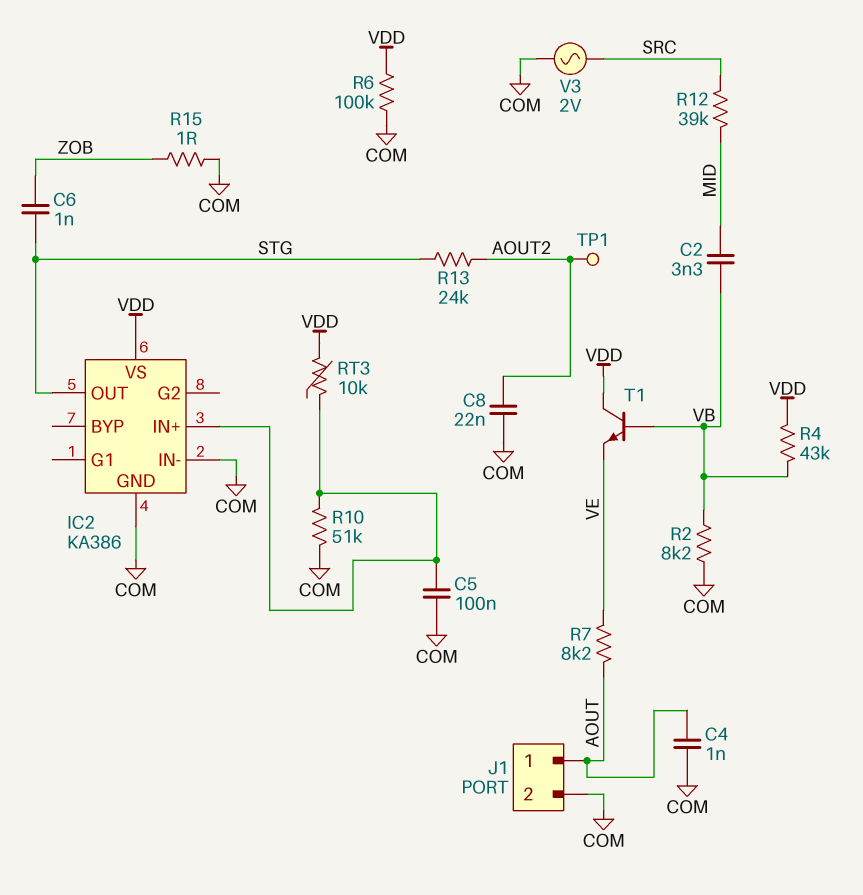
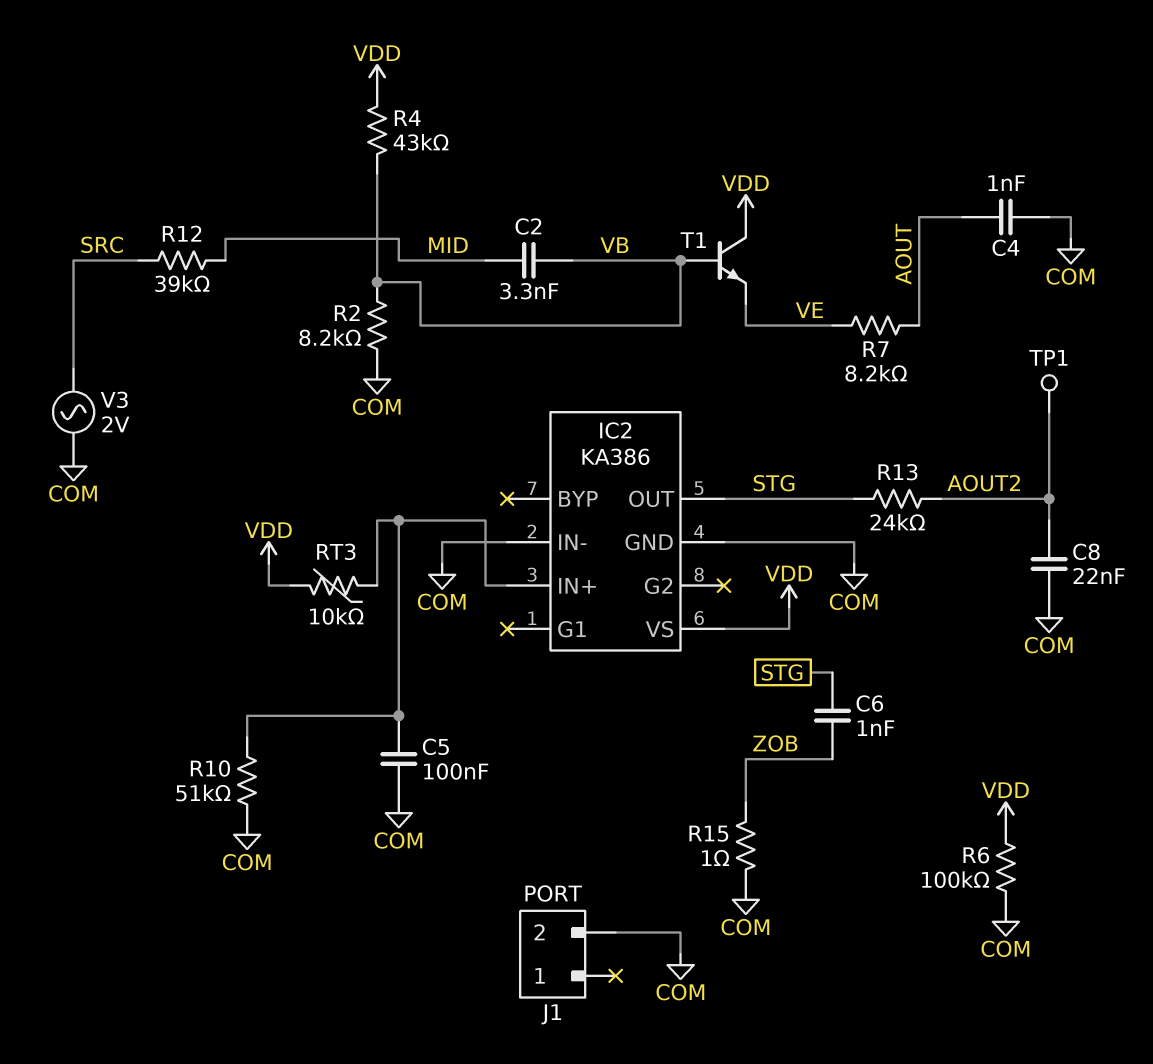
J1 pin 1: AOUT -> none

